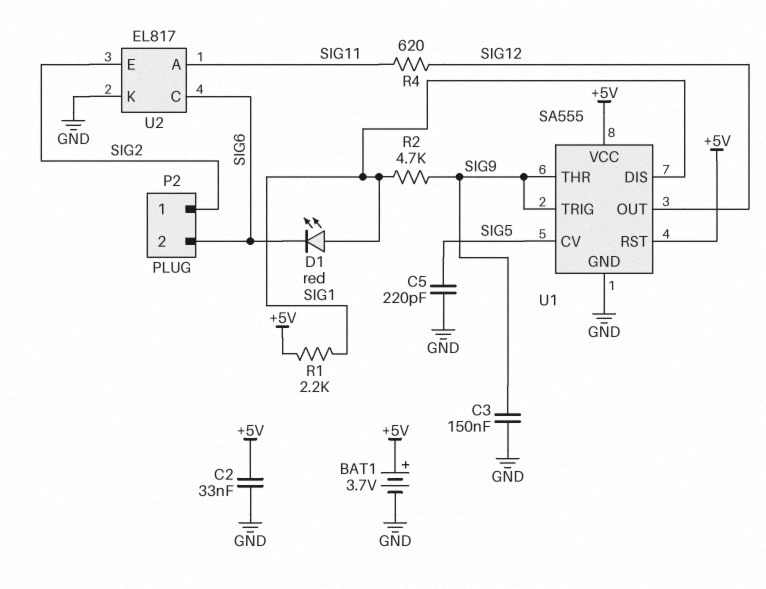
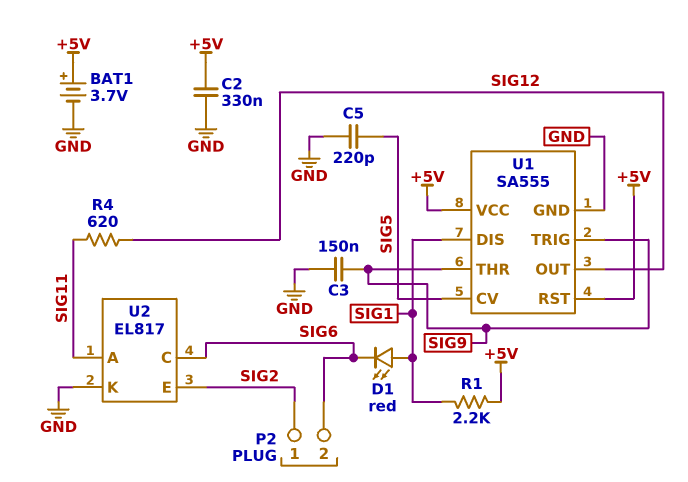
C2: 33nF (+5V, GND) -> 330nF (+5V, GND)
R2: 4.7k (SIG1, SIG9) -> none

